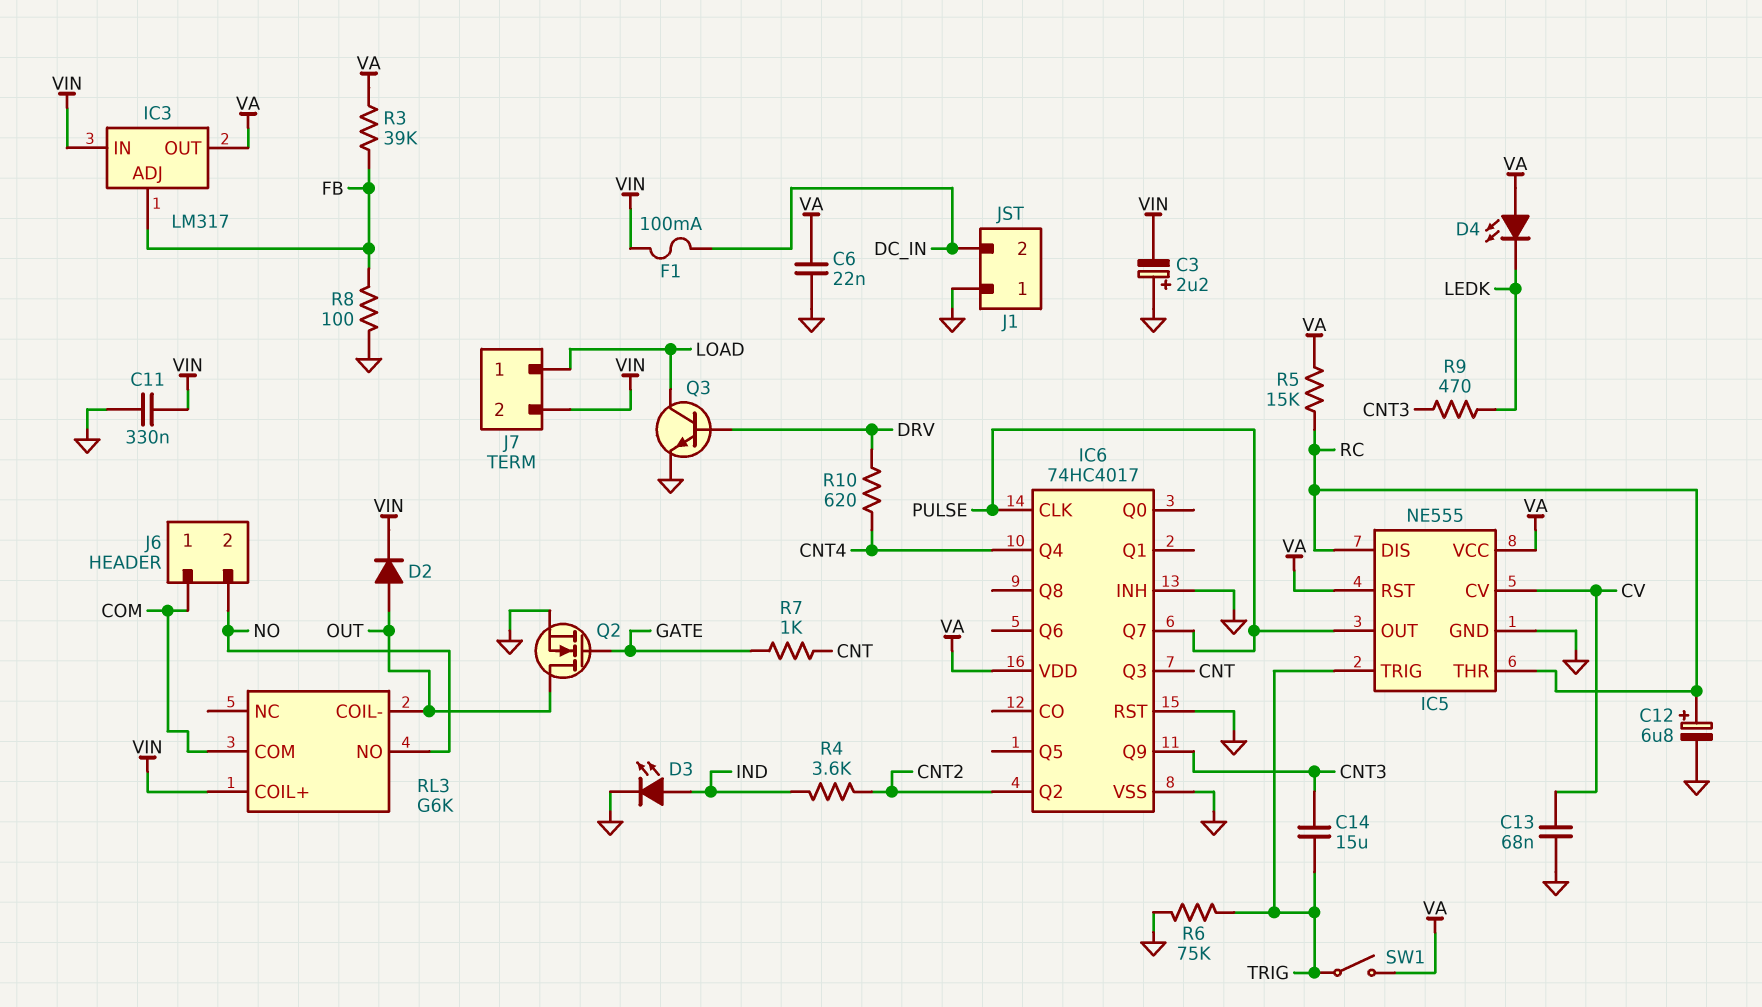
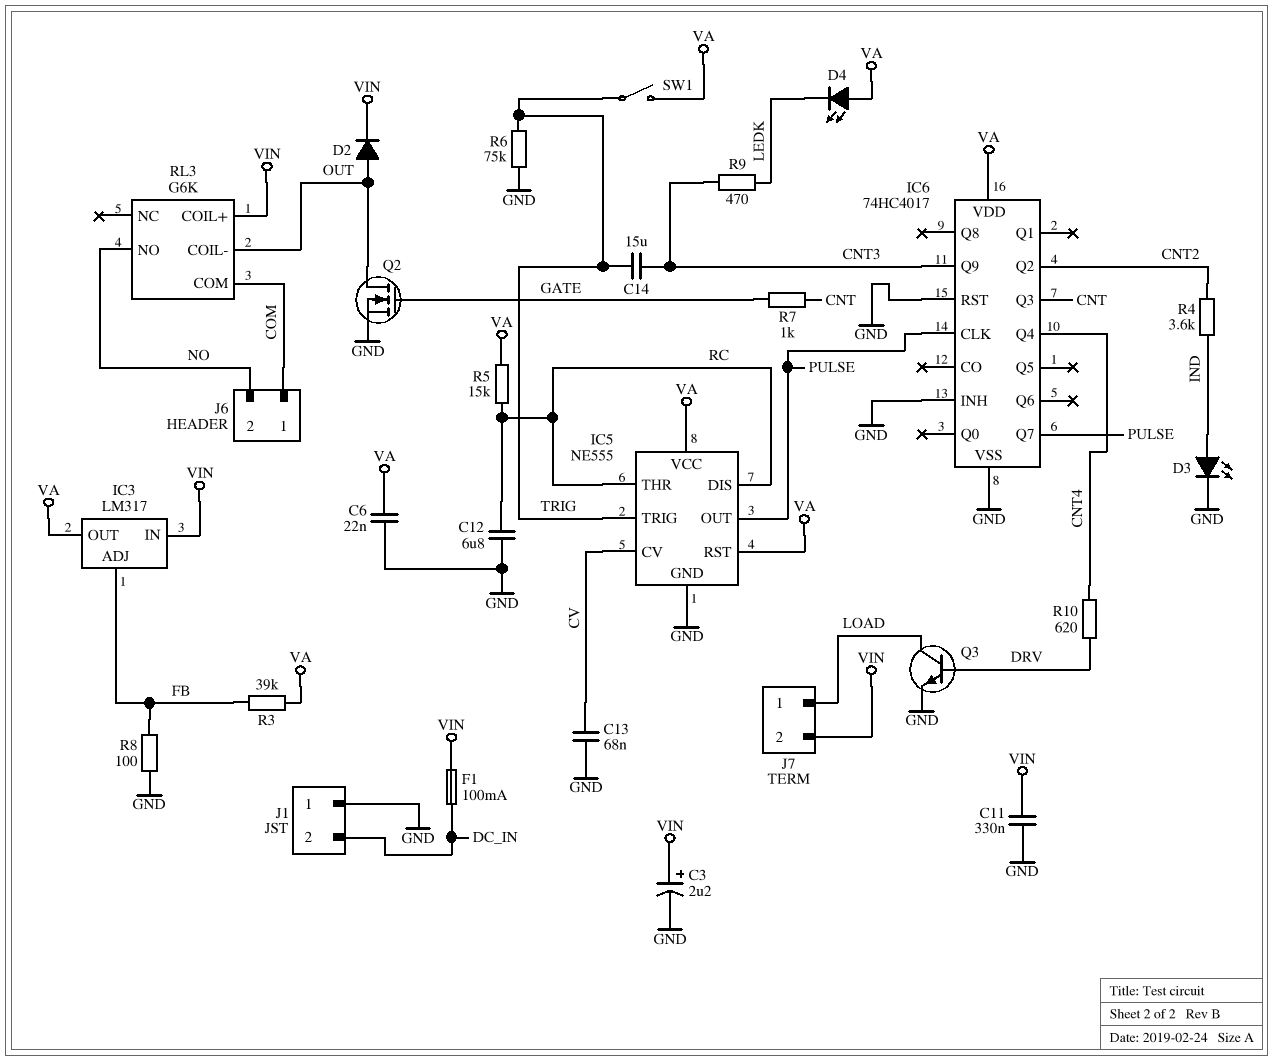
C3: 2.2uF (plus GND, minus VIN) -> 2.2uF (plus VIN, minus GND)
C12: 6.8uF (plus RC, minus GND) -> 6.8uF (GND, RC)

